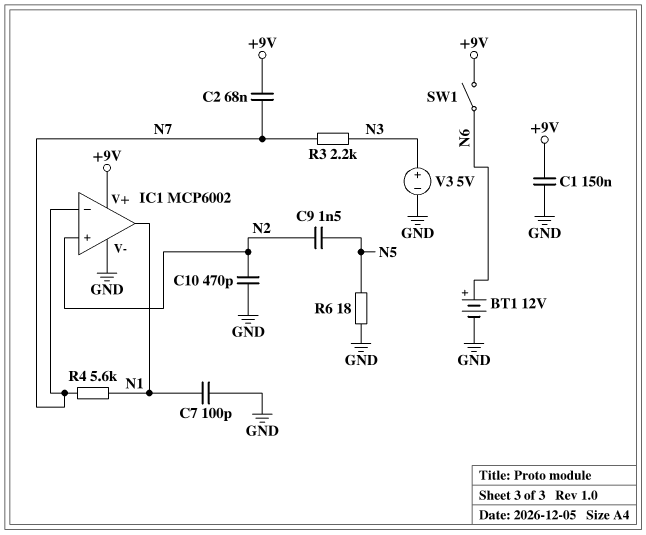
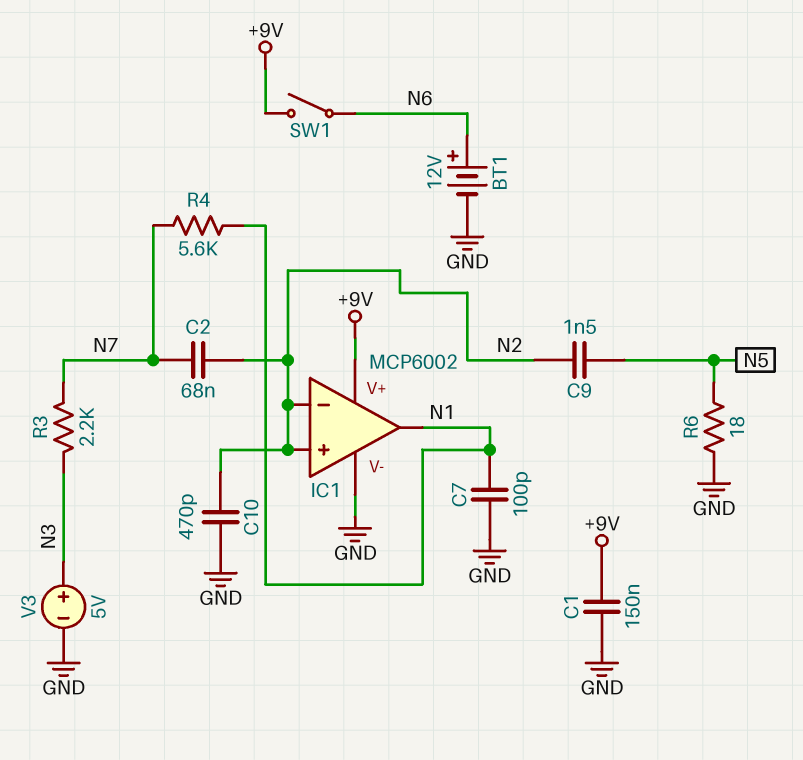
C2: 68nF (+9V, N7) -> 68nF (N2, N7)
IC1 pin in-: N7 -> N2

